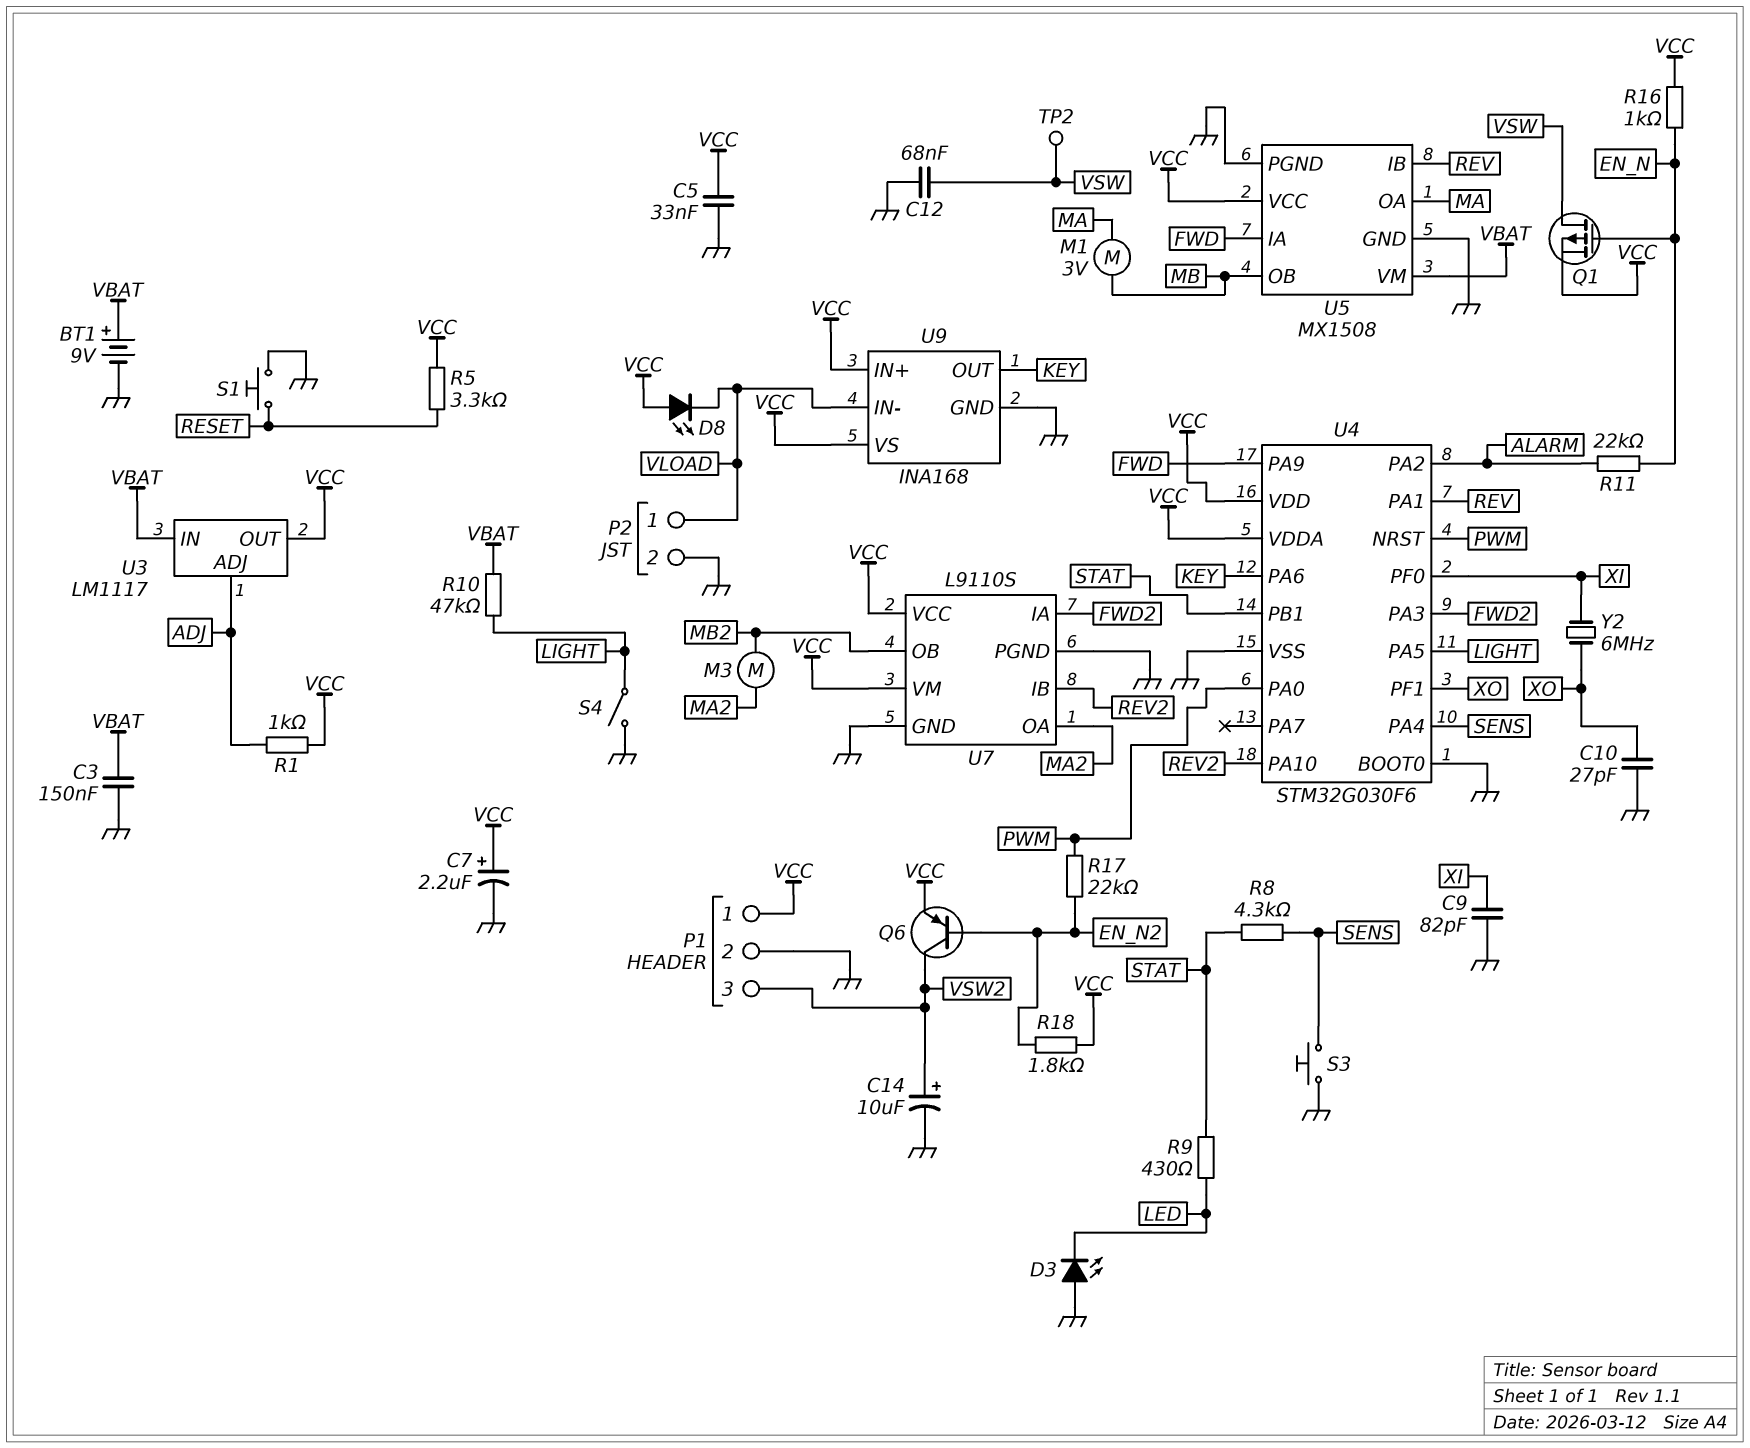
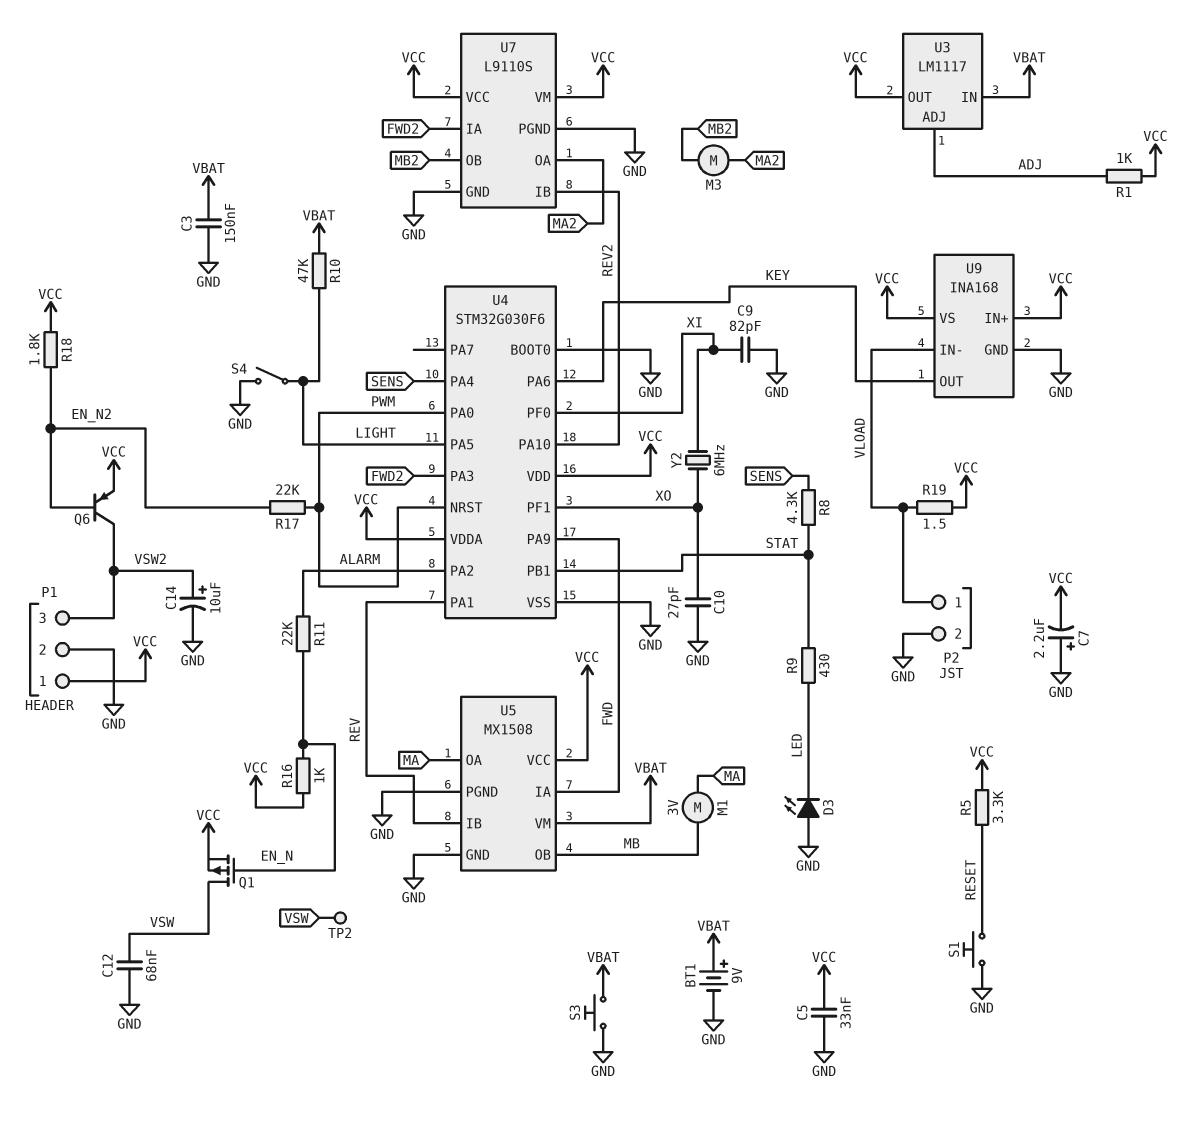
C7: 2.2uF (plus VCC, minus GND) -> 2.2uF (plus GND, minus VCC)
D8: LED (A VCC, K VLOAD) -> none
R19: none -> 1.5 (VCC, VLOAD)
S3: button (GND, SENS) -> button (GND, VBAT)

